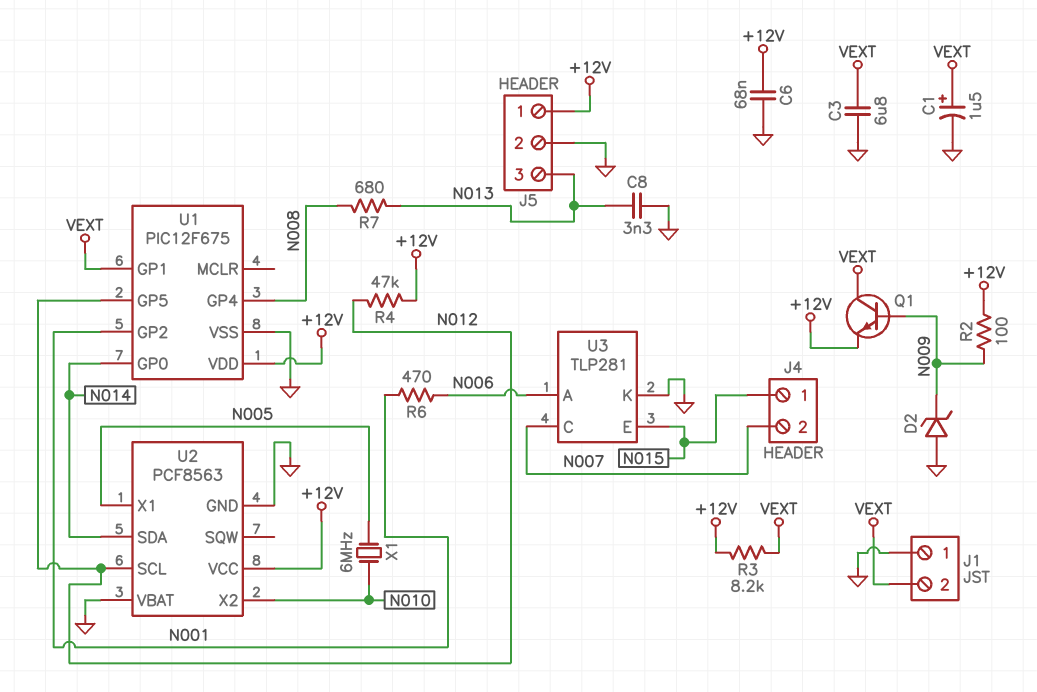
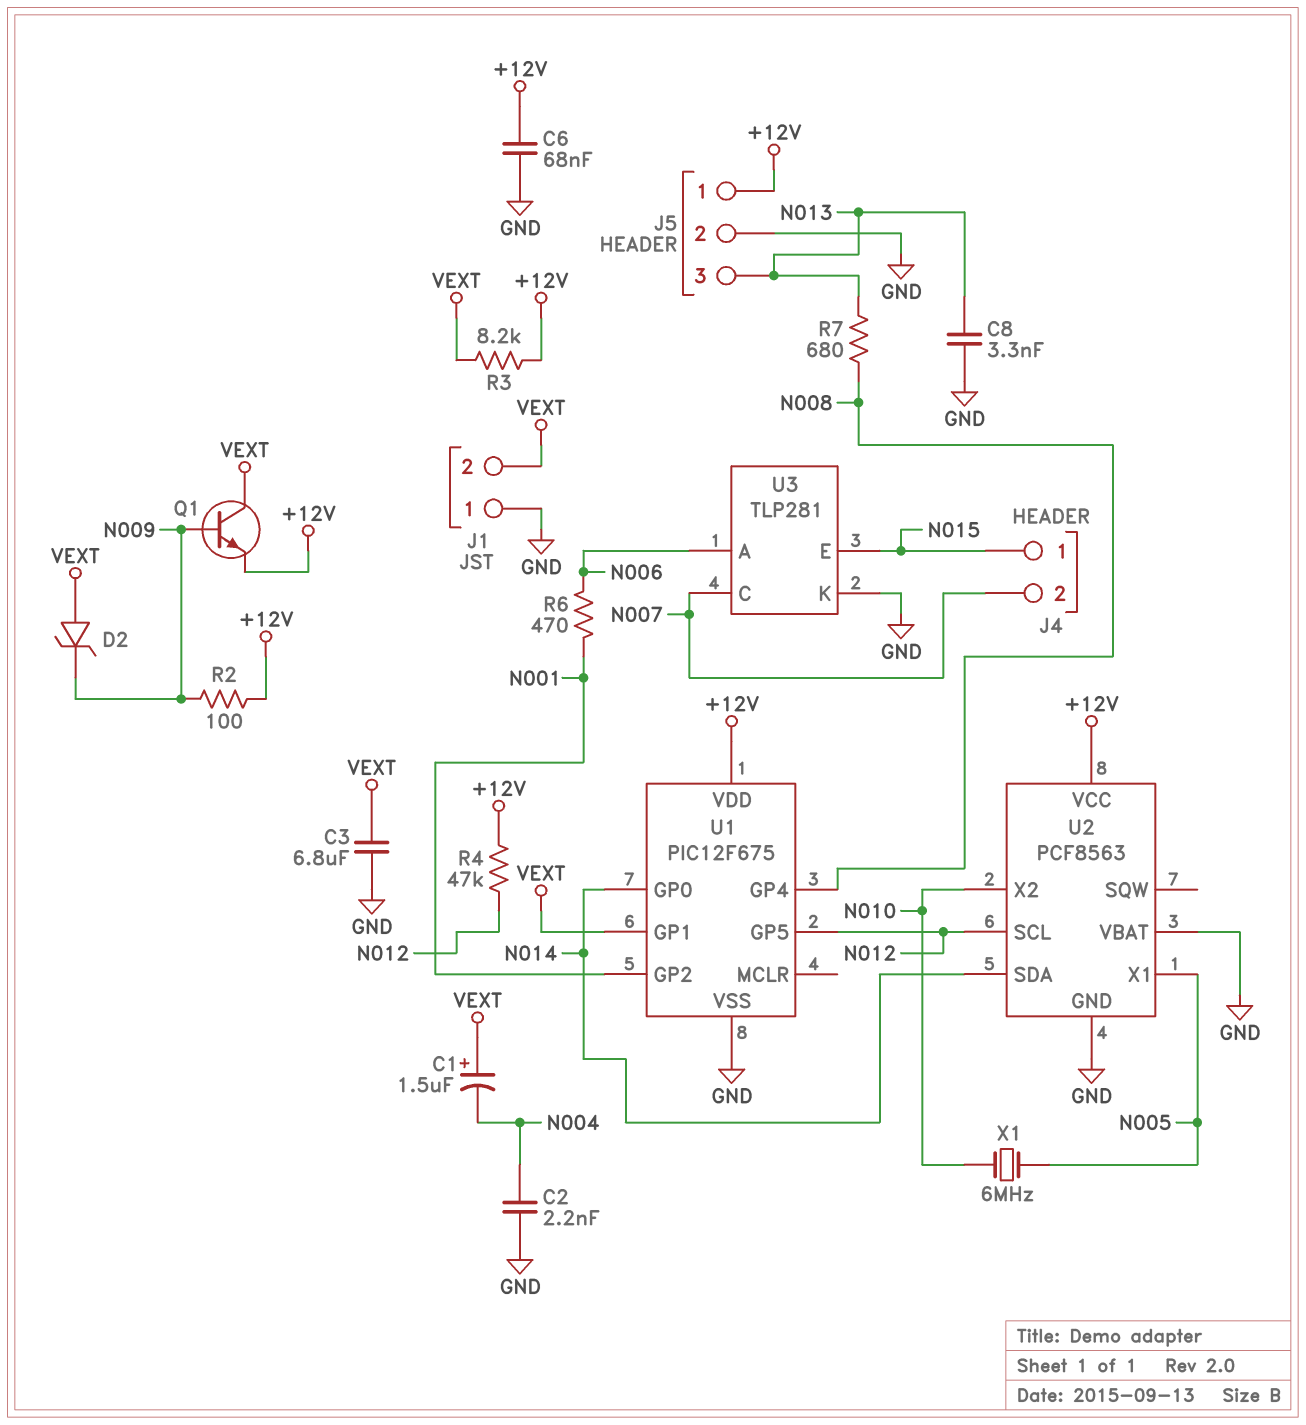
C1: 1.5uF (plus VEXT, minus GND) -> 1.5uF (plus VEXT, minus N004)
C2: none -> 2.2nF (GND, N004)
D2: zener (A GND, K N009) -> zener (A VEXT, K N009)

